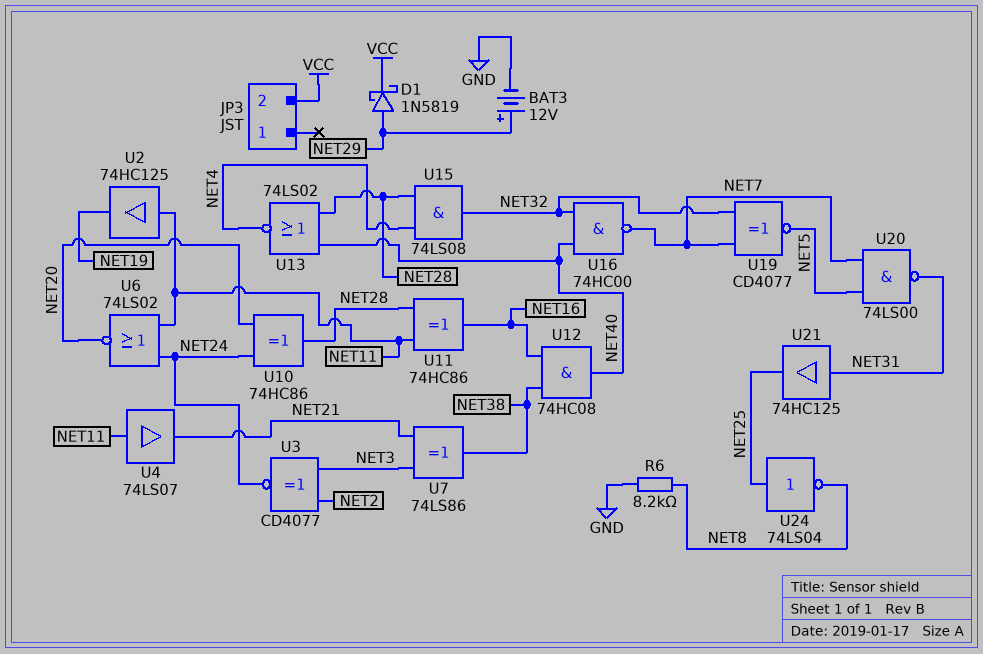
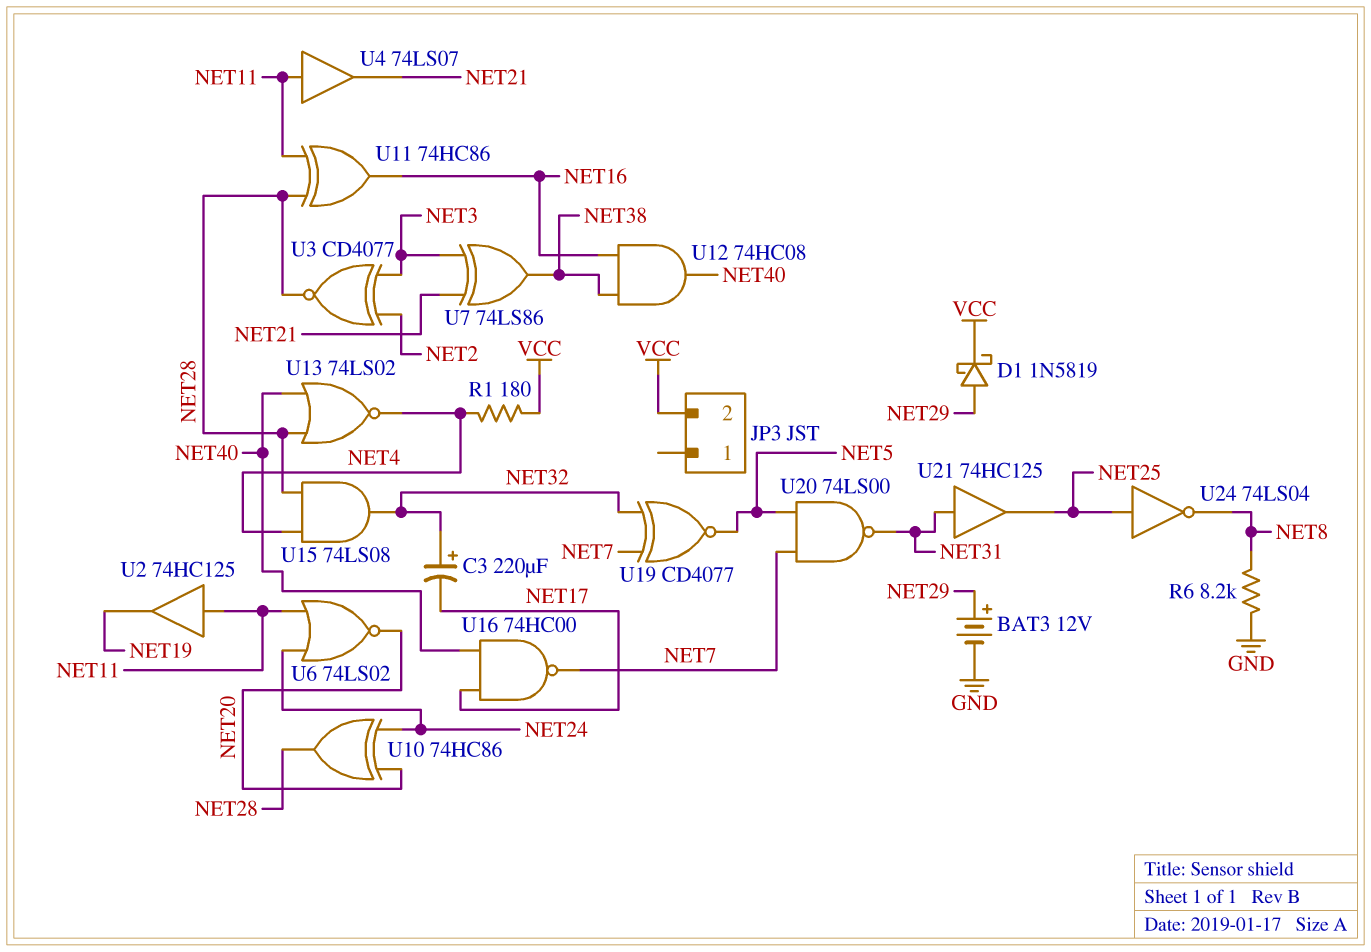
C3: none -> 220uF (plus NET32, minus NET17)
R1: none -> 180 (NET4, VCC)
U3: XNOR CD4077 (in NET2, in NET3, out NET24) -> XNOR CD4077 (in NET2, in NET3, out NET28)
U16: NAND 74HC00 (in NET32, in NET40, out NET7) -> NAND 74HC00 (in NET17, in NET40, out NET7)

